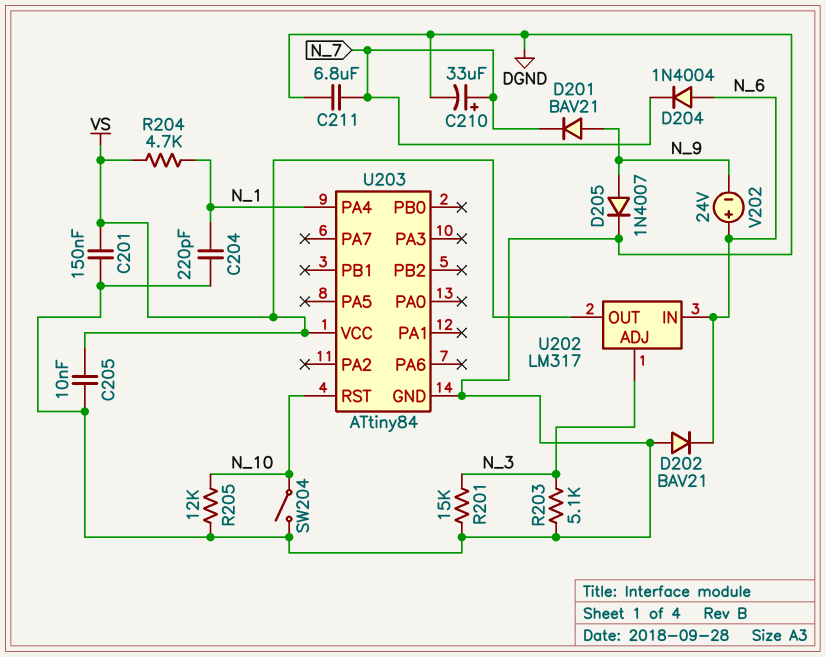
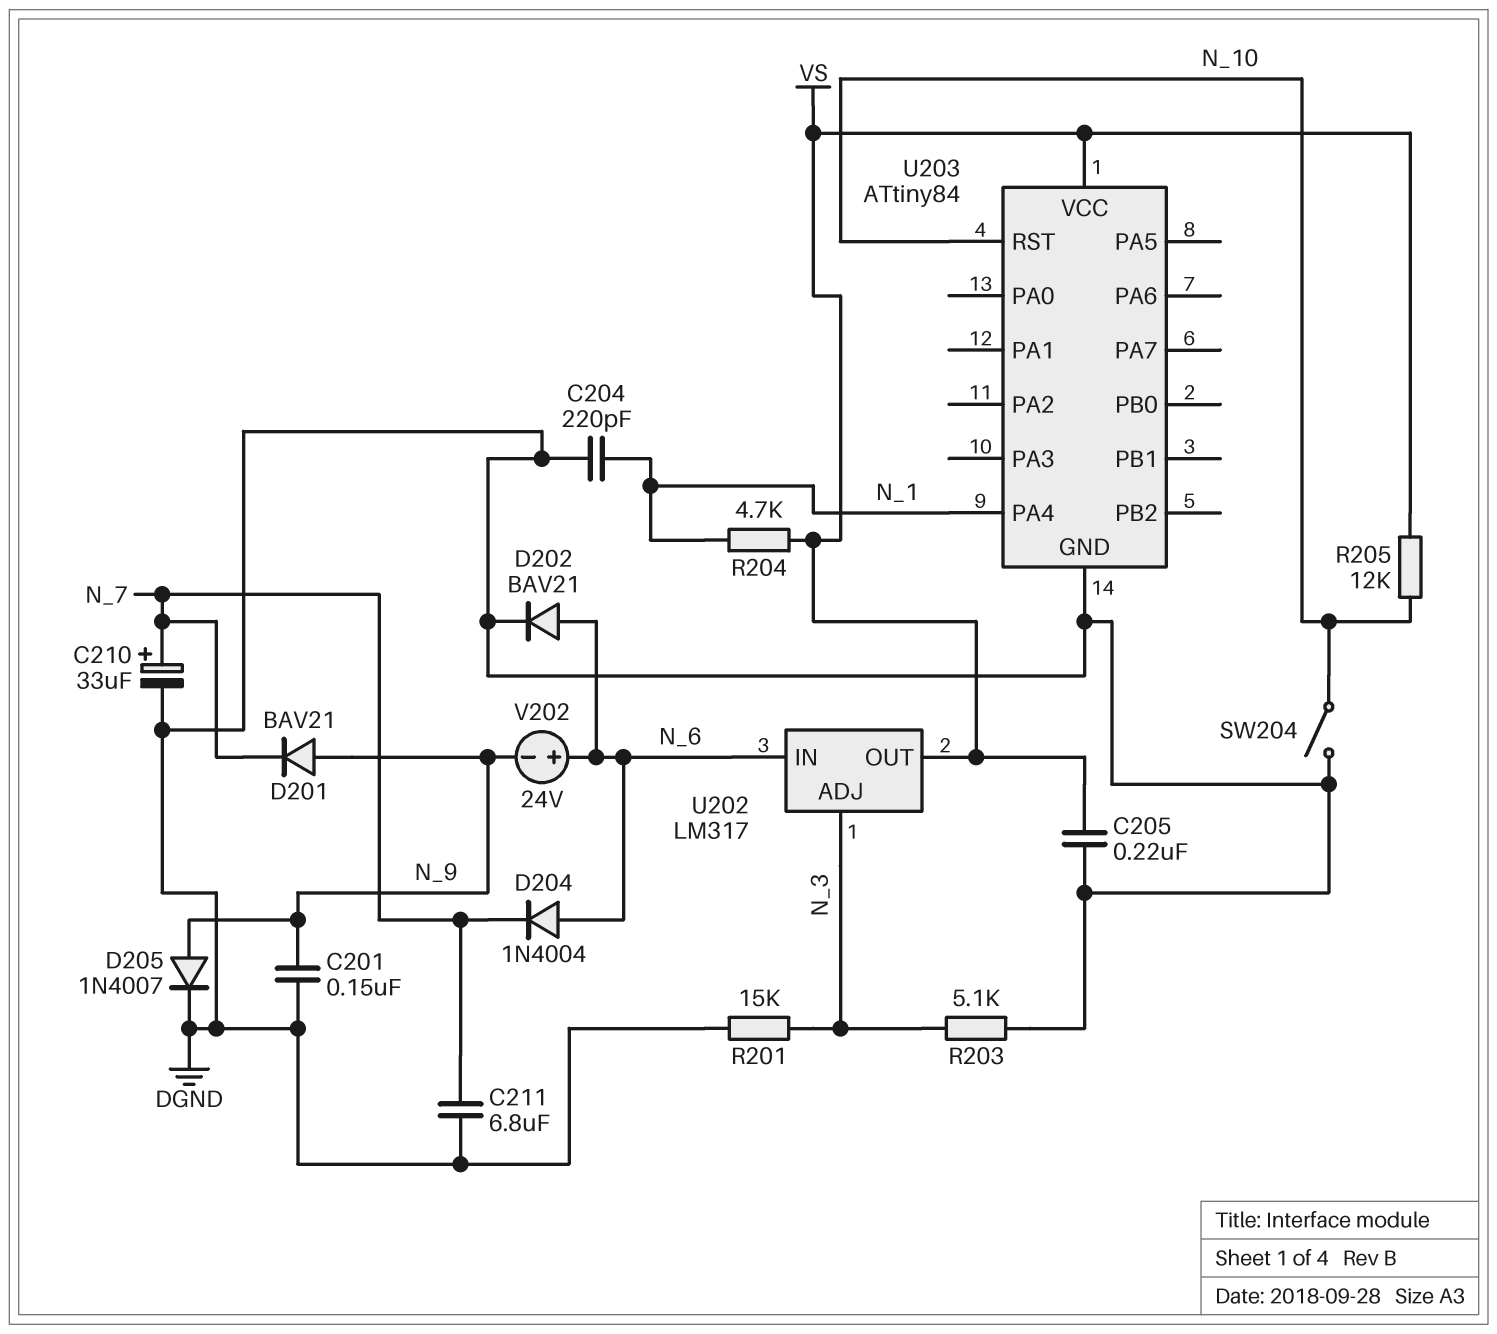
C201: 150nF (DGND, VS) -> 150nF (DGND, N_9)
C205: 10nF (DGND, VS) -> 220nF (DGND, VS)
D202: diode BAV21 (A DGND, K N_6) -> diode BAV21 (A N_6, K DGND)
R205: 12k (DGND, N_10) -> 12k (N_10, VS)

